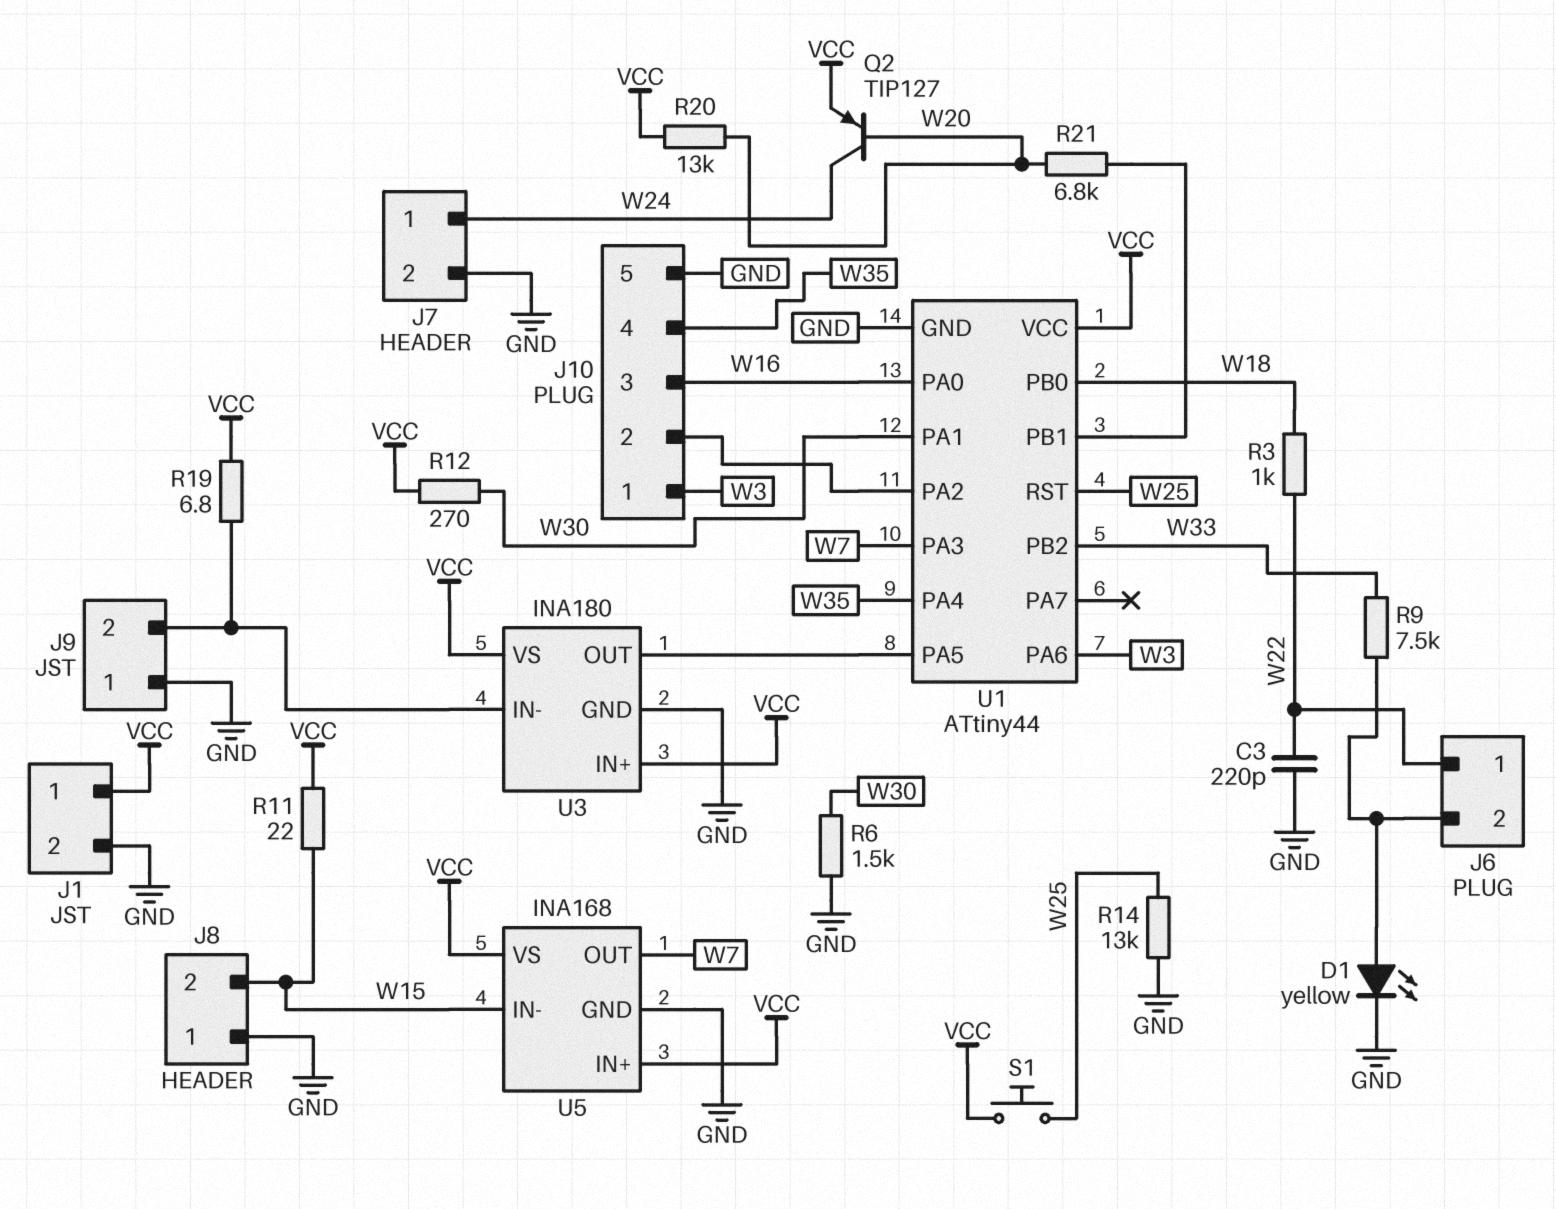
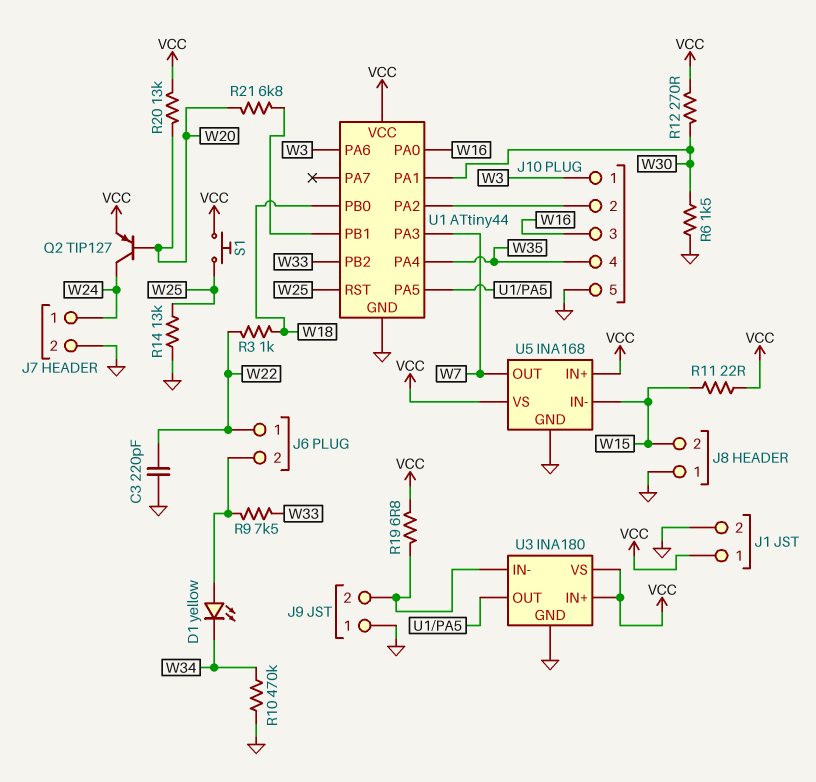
D1: LED yellow (A J6/2, K GND) -> LED yellow (A J6/2, K W34)
R10: none -> 470k (GND, W34)

